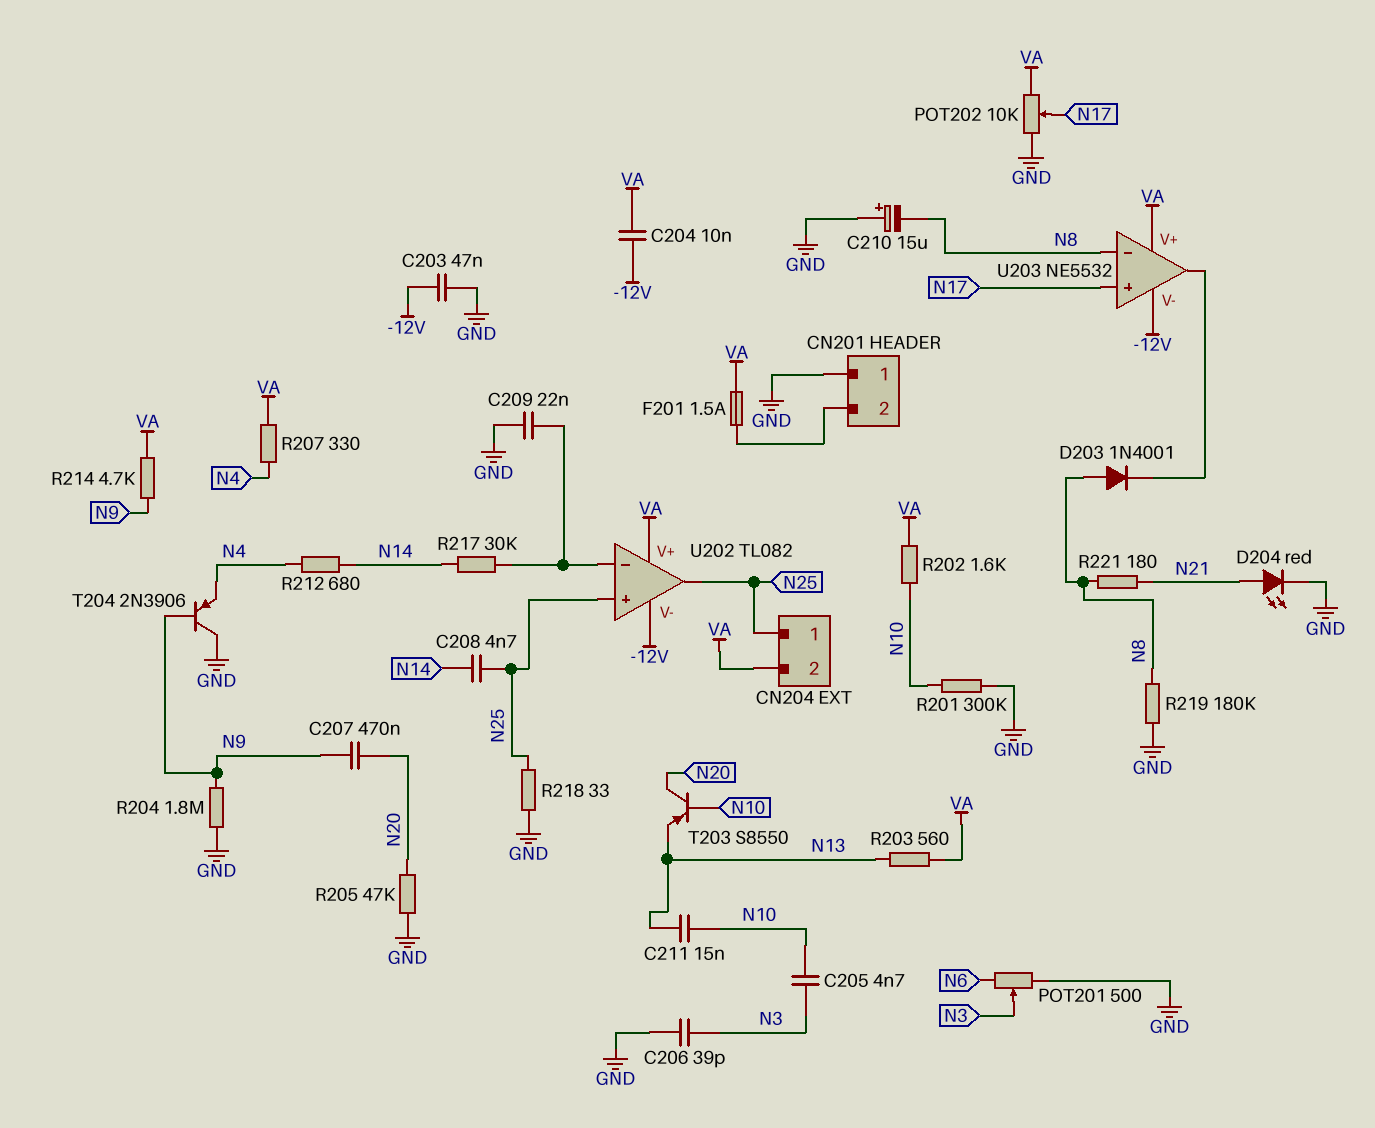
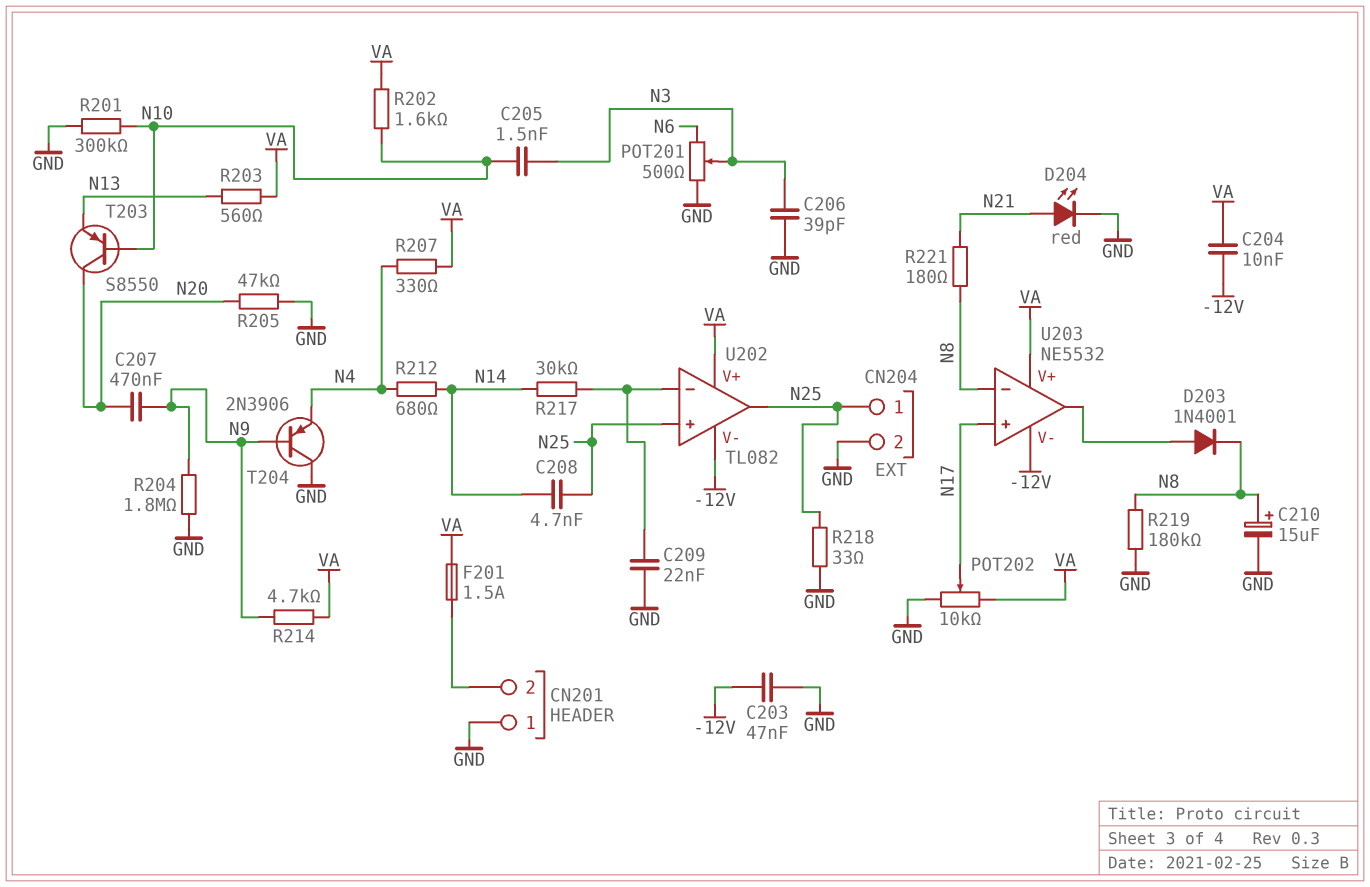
C205: 4.7nF (N3, N10) -> 1.5nF (N3, N10)
C210: 15uF (plus GND, minus N8) -> 15uF (plus N8, minus GND)
C211: 15nF (N10, N13) -> none
CN204 pin 2: VA -> GND
D203: diode 1N4001 (A N8, K U203/out) -> diode 1N4001 (A U203/out, K N8)

